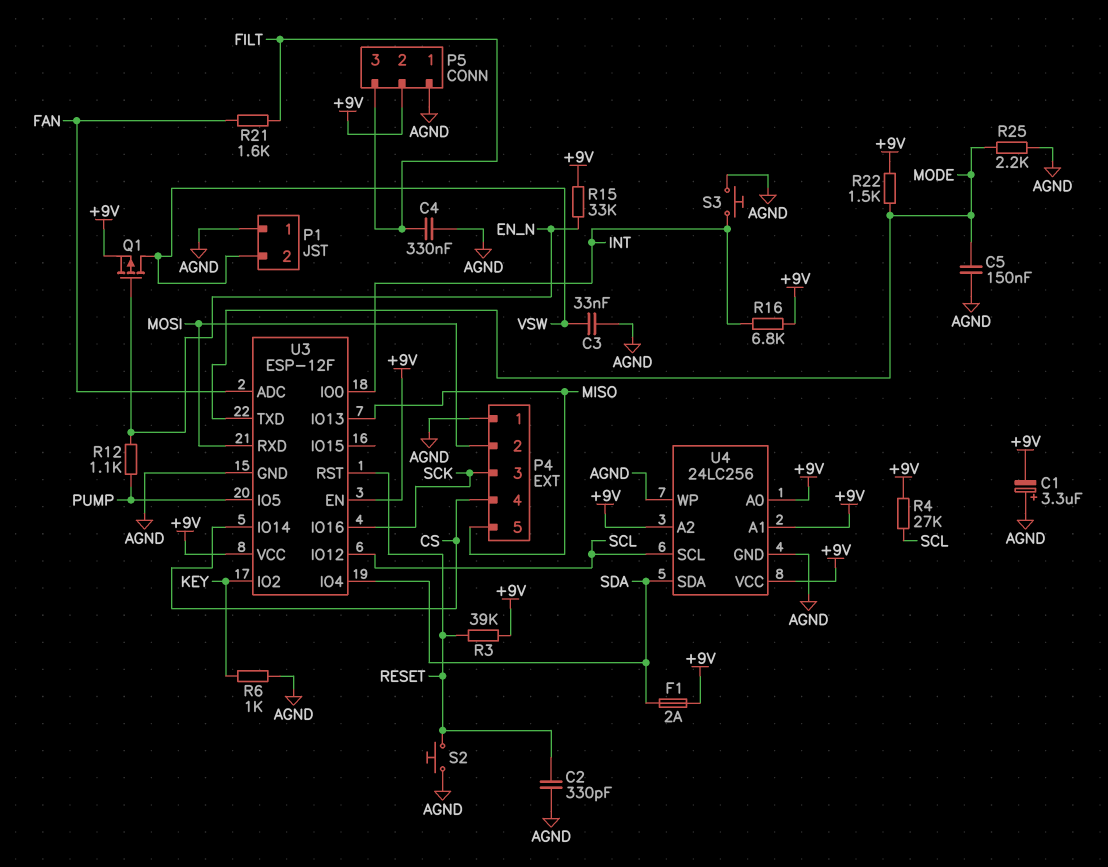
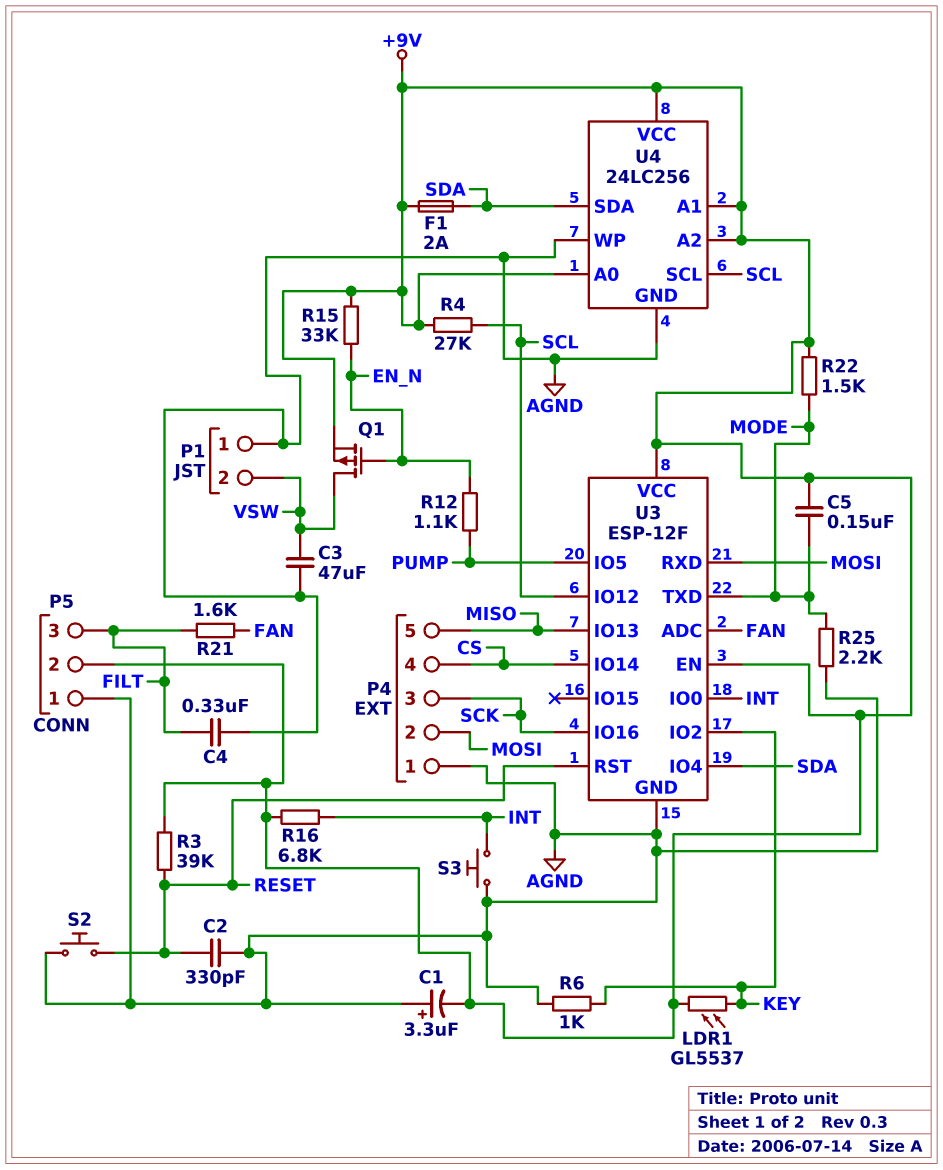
C3: 33nF (AGND, VSW) -> 47uF (AGND, VSW)
C5: 150nF (AGND, MODE) -> 150nF (+9V, MODE)
LDR1: none -> GL5537 (+9V, KEY)

